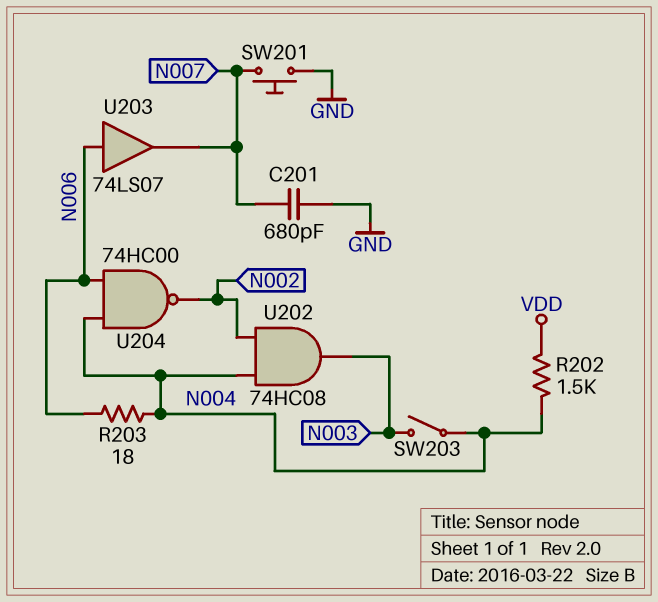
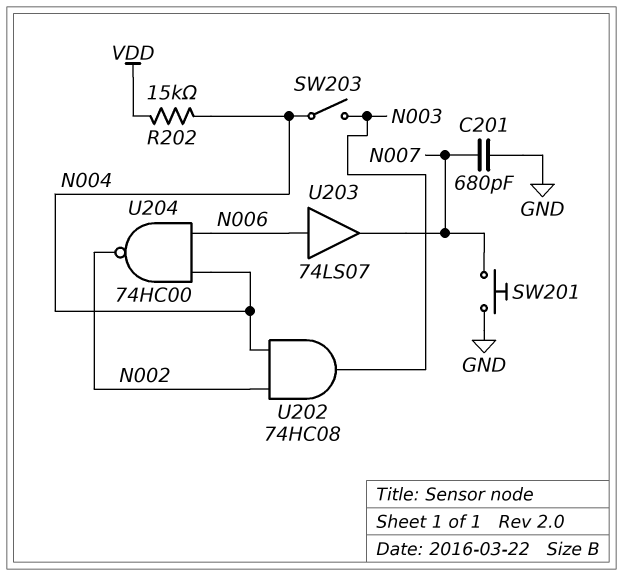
R202: 1.5k (N004, VDD) -> 15k (N004, VDD)
R203: 18 (N004, N006) -> none

